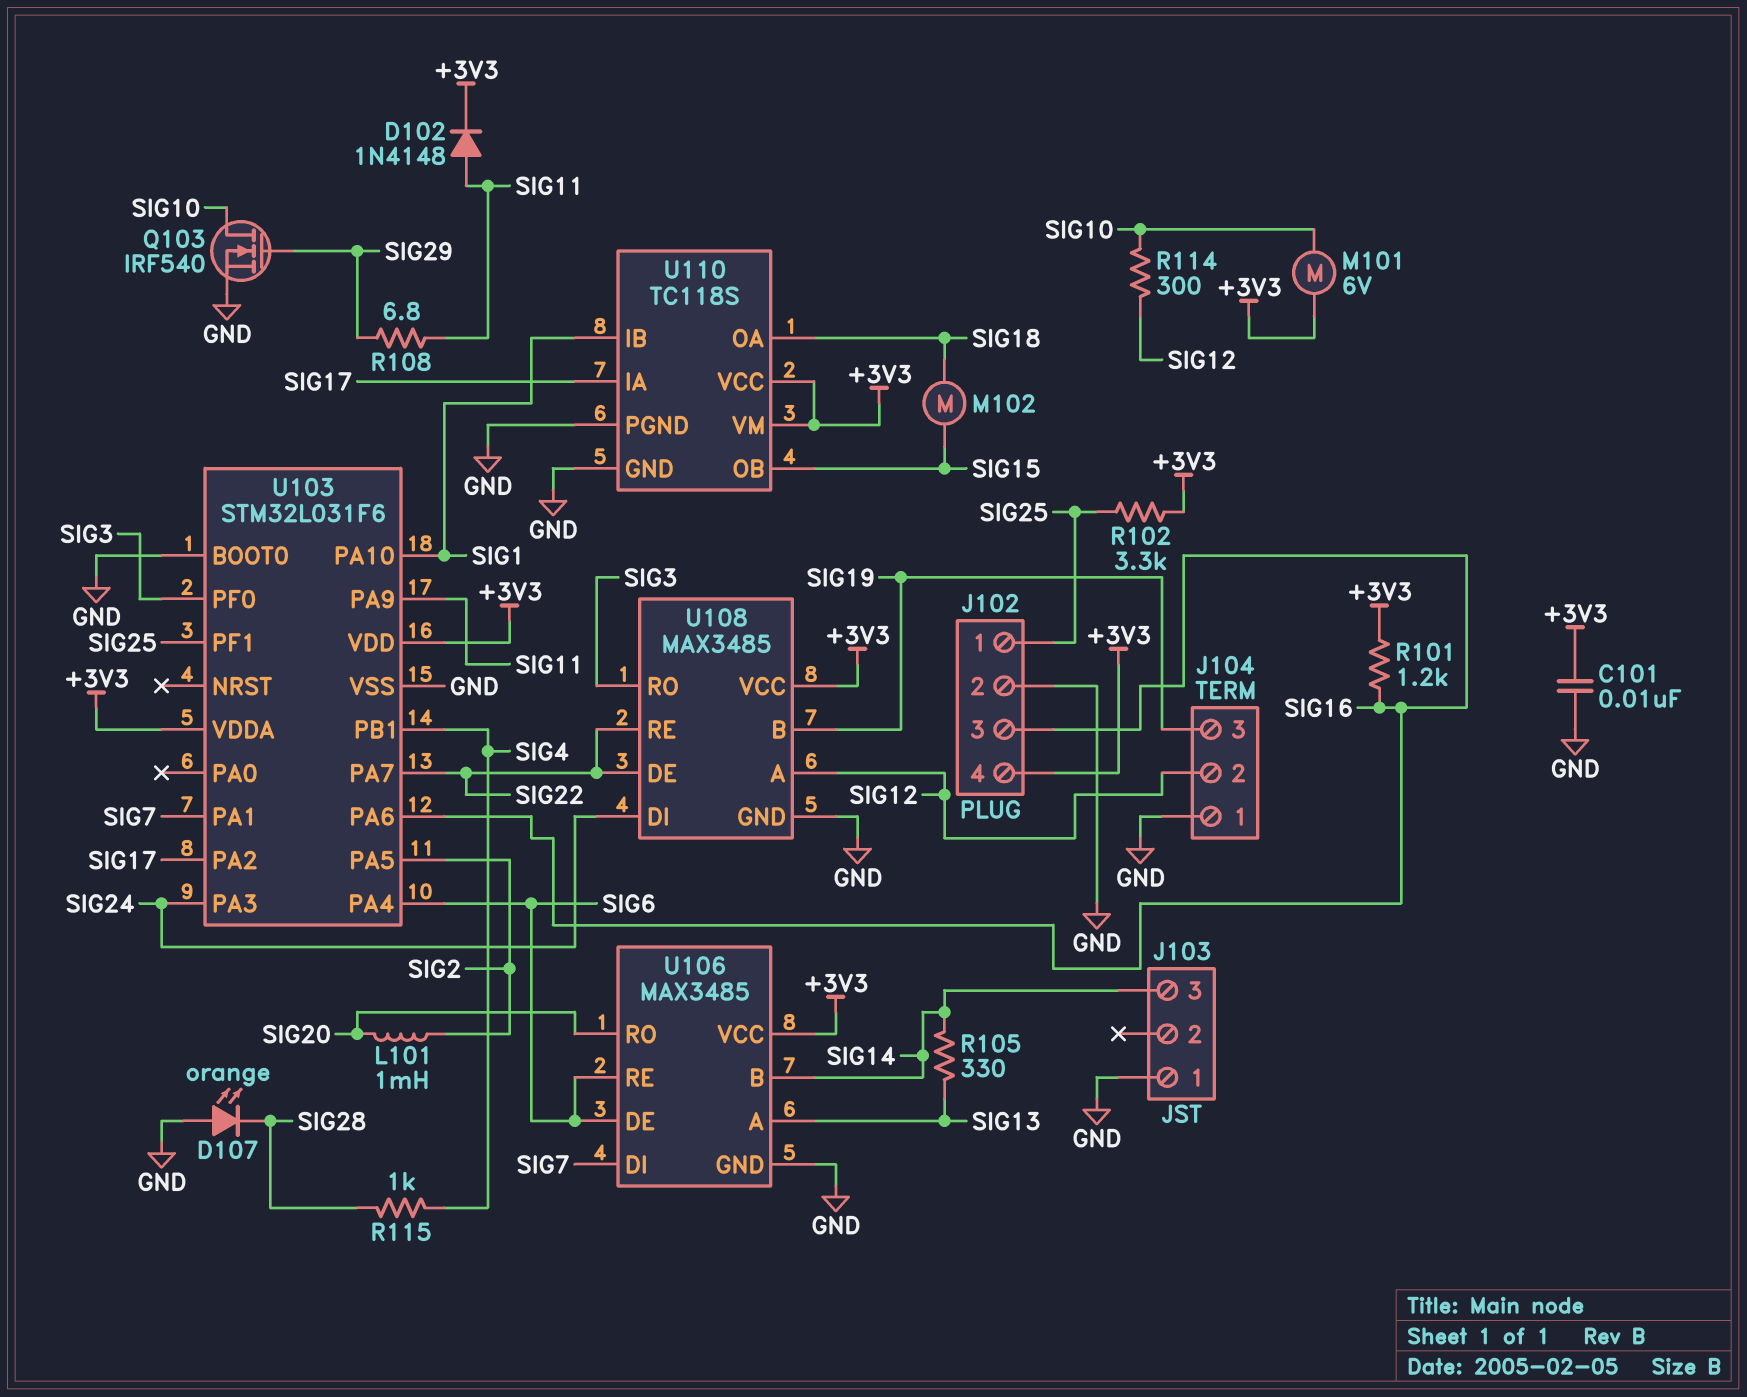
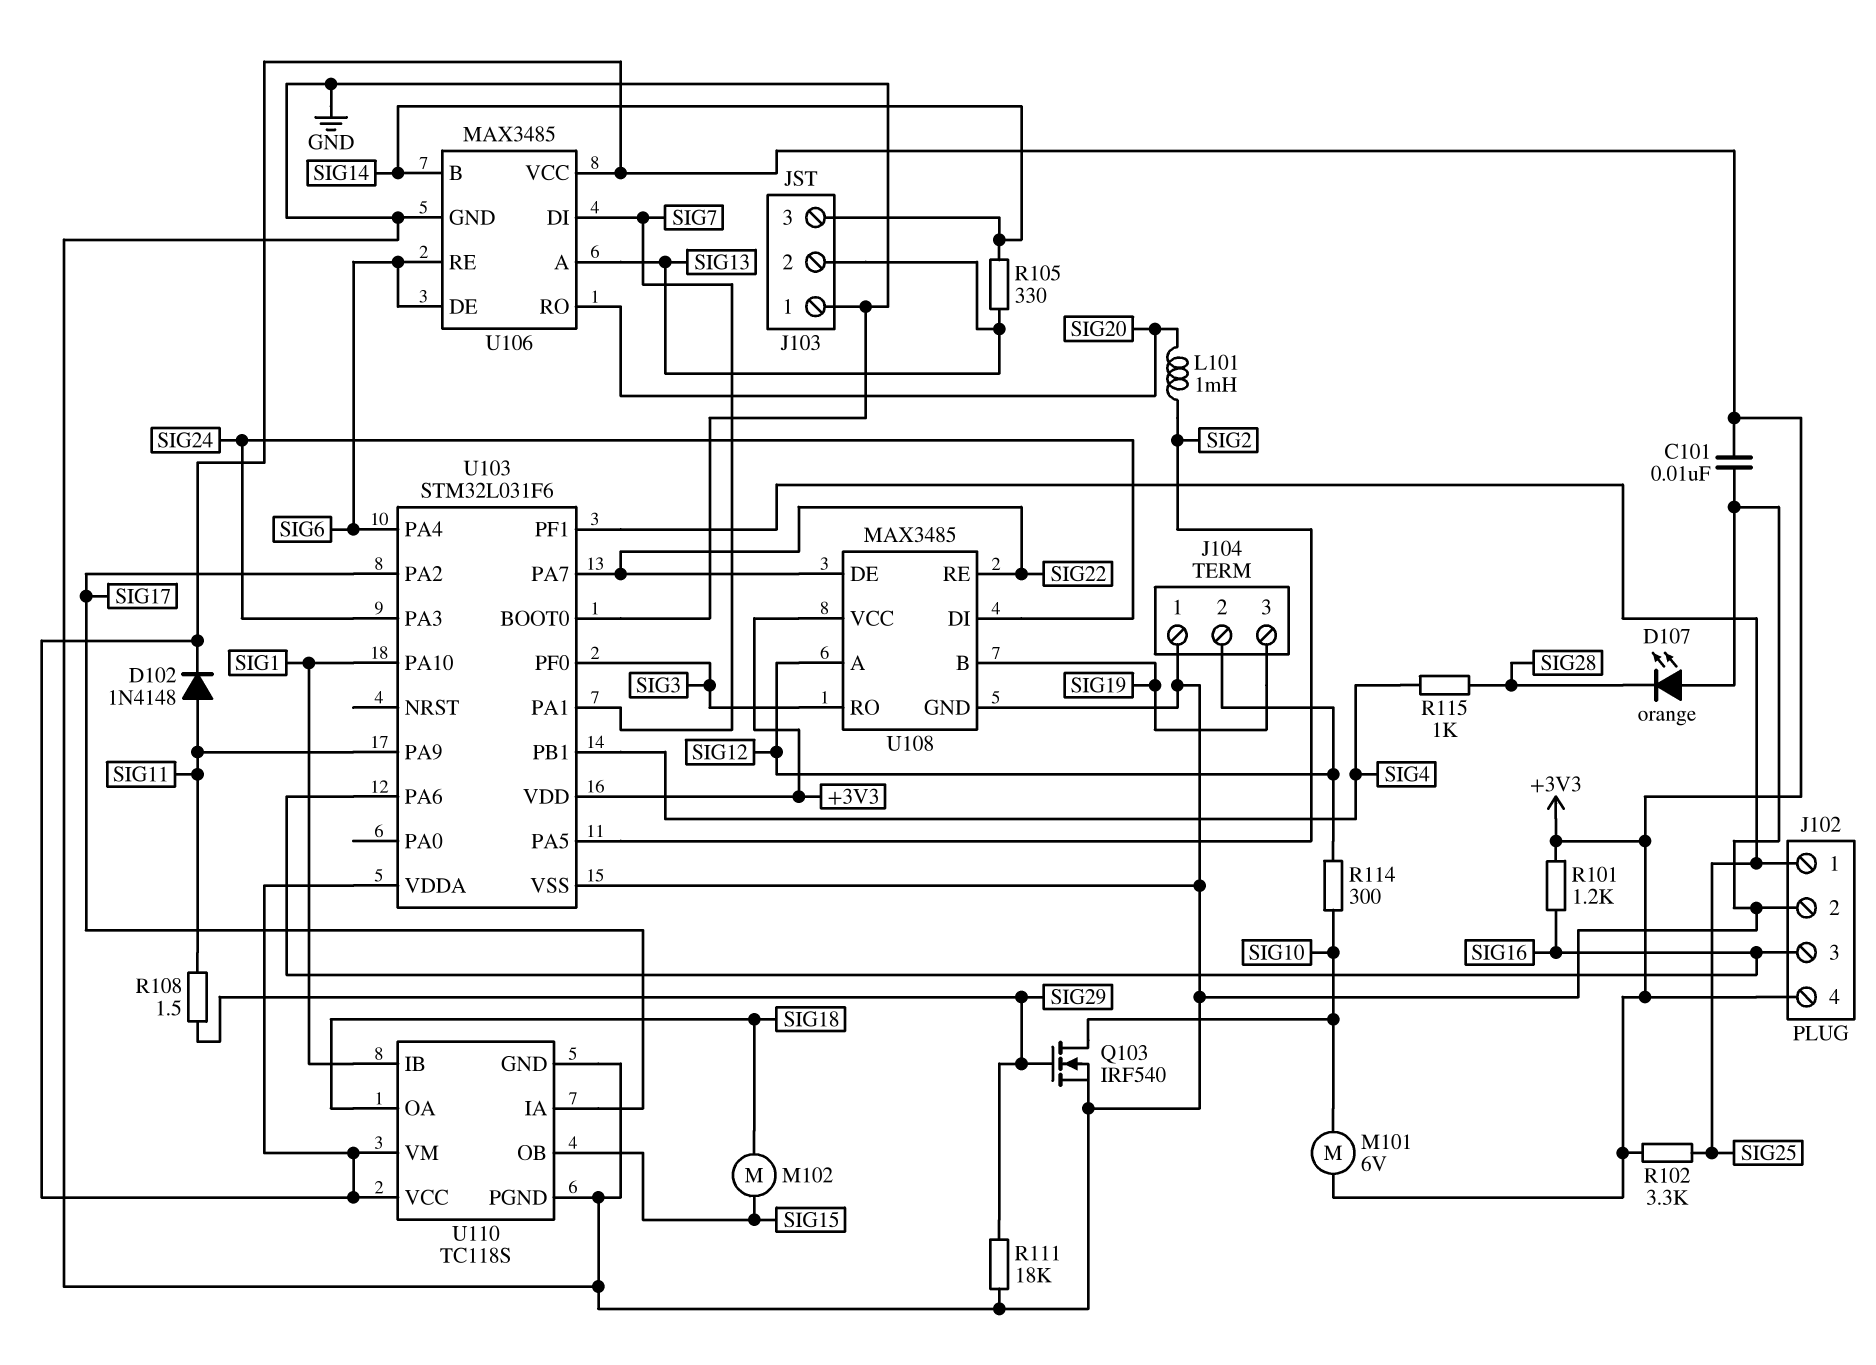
J103 pin 2: none -> SIG13
R108: 6.8 (SIG11, SIG29) -> 1.5 (SIG11, SIG29)
R111: none -> 18k (GND, SIG29)

